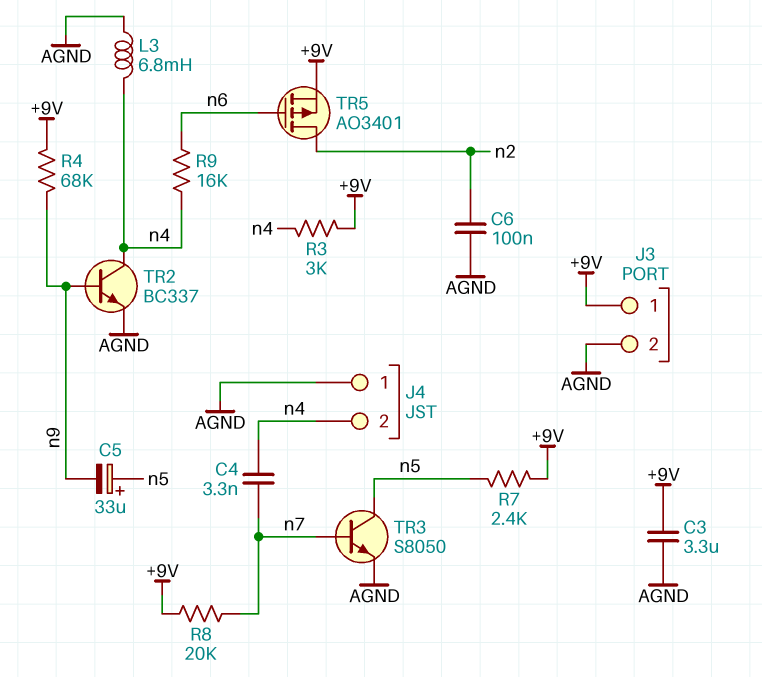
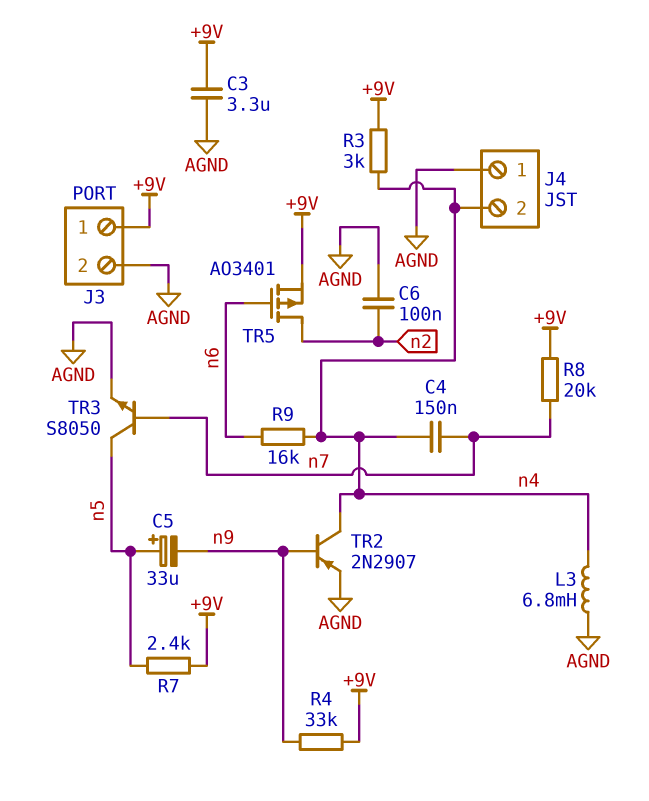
C4: 3.3nF (n4, n7) -> 150nF (n4, n7)
R4: 68k (+9V, n9) -> 33k (+9V, n9)
TR2: NPN BC337 (B n9, C n4, E AGND) -> PNP 2N2907 (B n9, C n4, E AGND)

